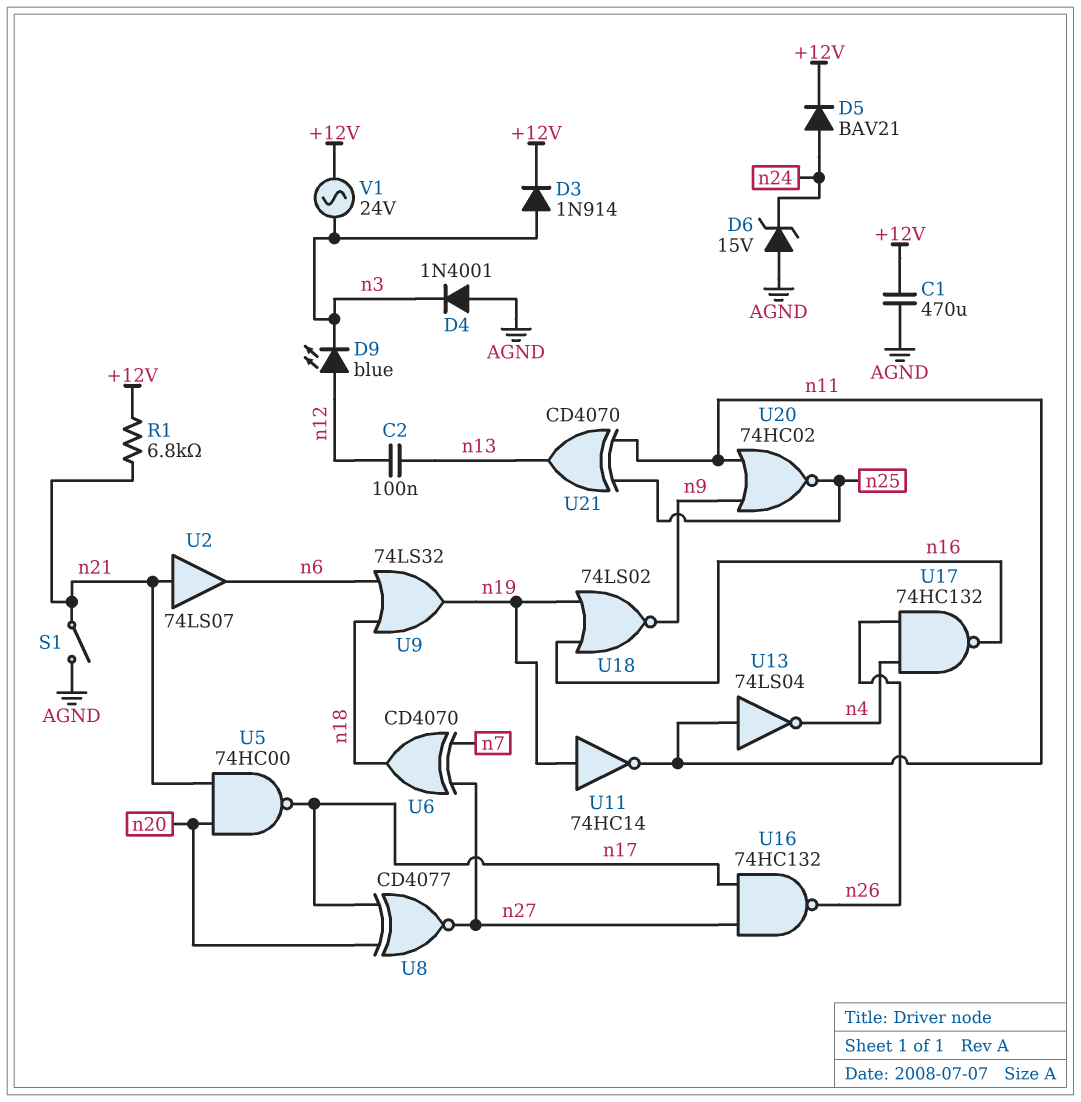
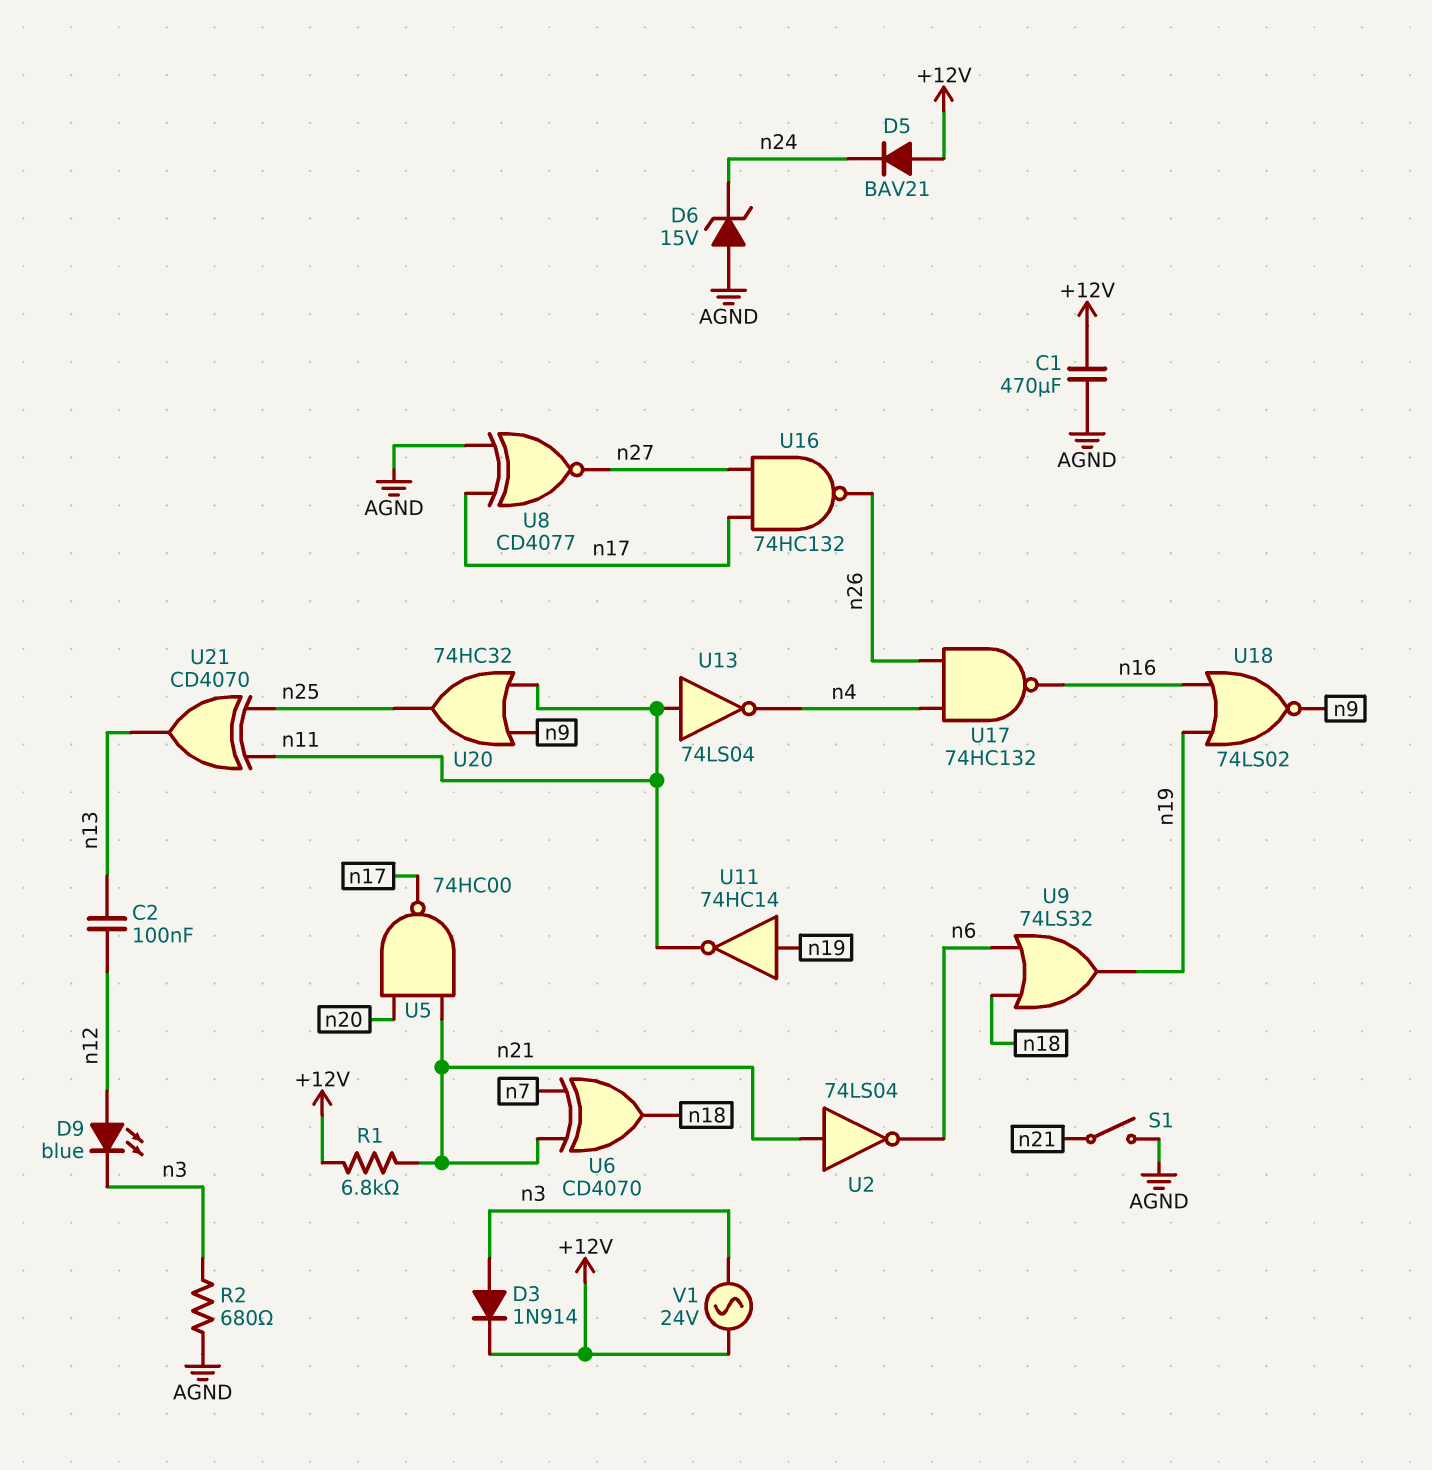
D4: diode 1N4001 (A AGND, K n3) -> none
D5: diode BAV21 (A n24, K +12V) -> diode BAV21 (A +12V, K n24)
R2: none -> 680 (AGND, n3)
U2: buffer 74LS07 (in n21, out n6) -> NOT 74LS04 (in n21, out n6)
U6: XOR CD4070 (in n7, in n27, out n18) -> XOR CD4070 (in n7, in n21, out n18)
U8: XNOR CD4077 (in n17, in n20, out n27) -> XNOR CD4077 (in AGND, in n17, out n27)
U20: NOR 74HC02 (in n9, in n11, out n25) -> OR 74HC32 (in n9, in n11, out n25)

